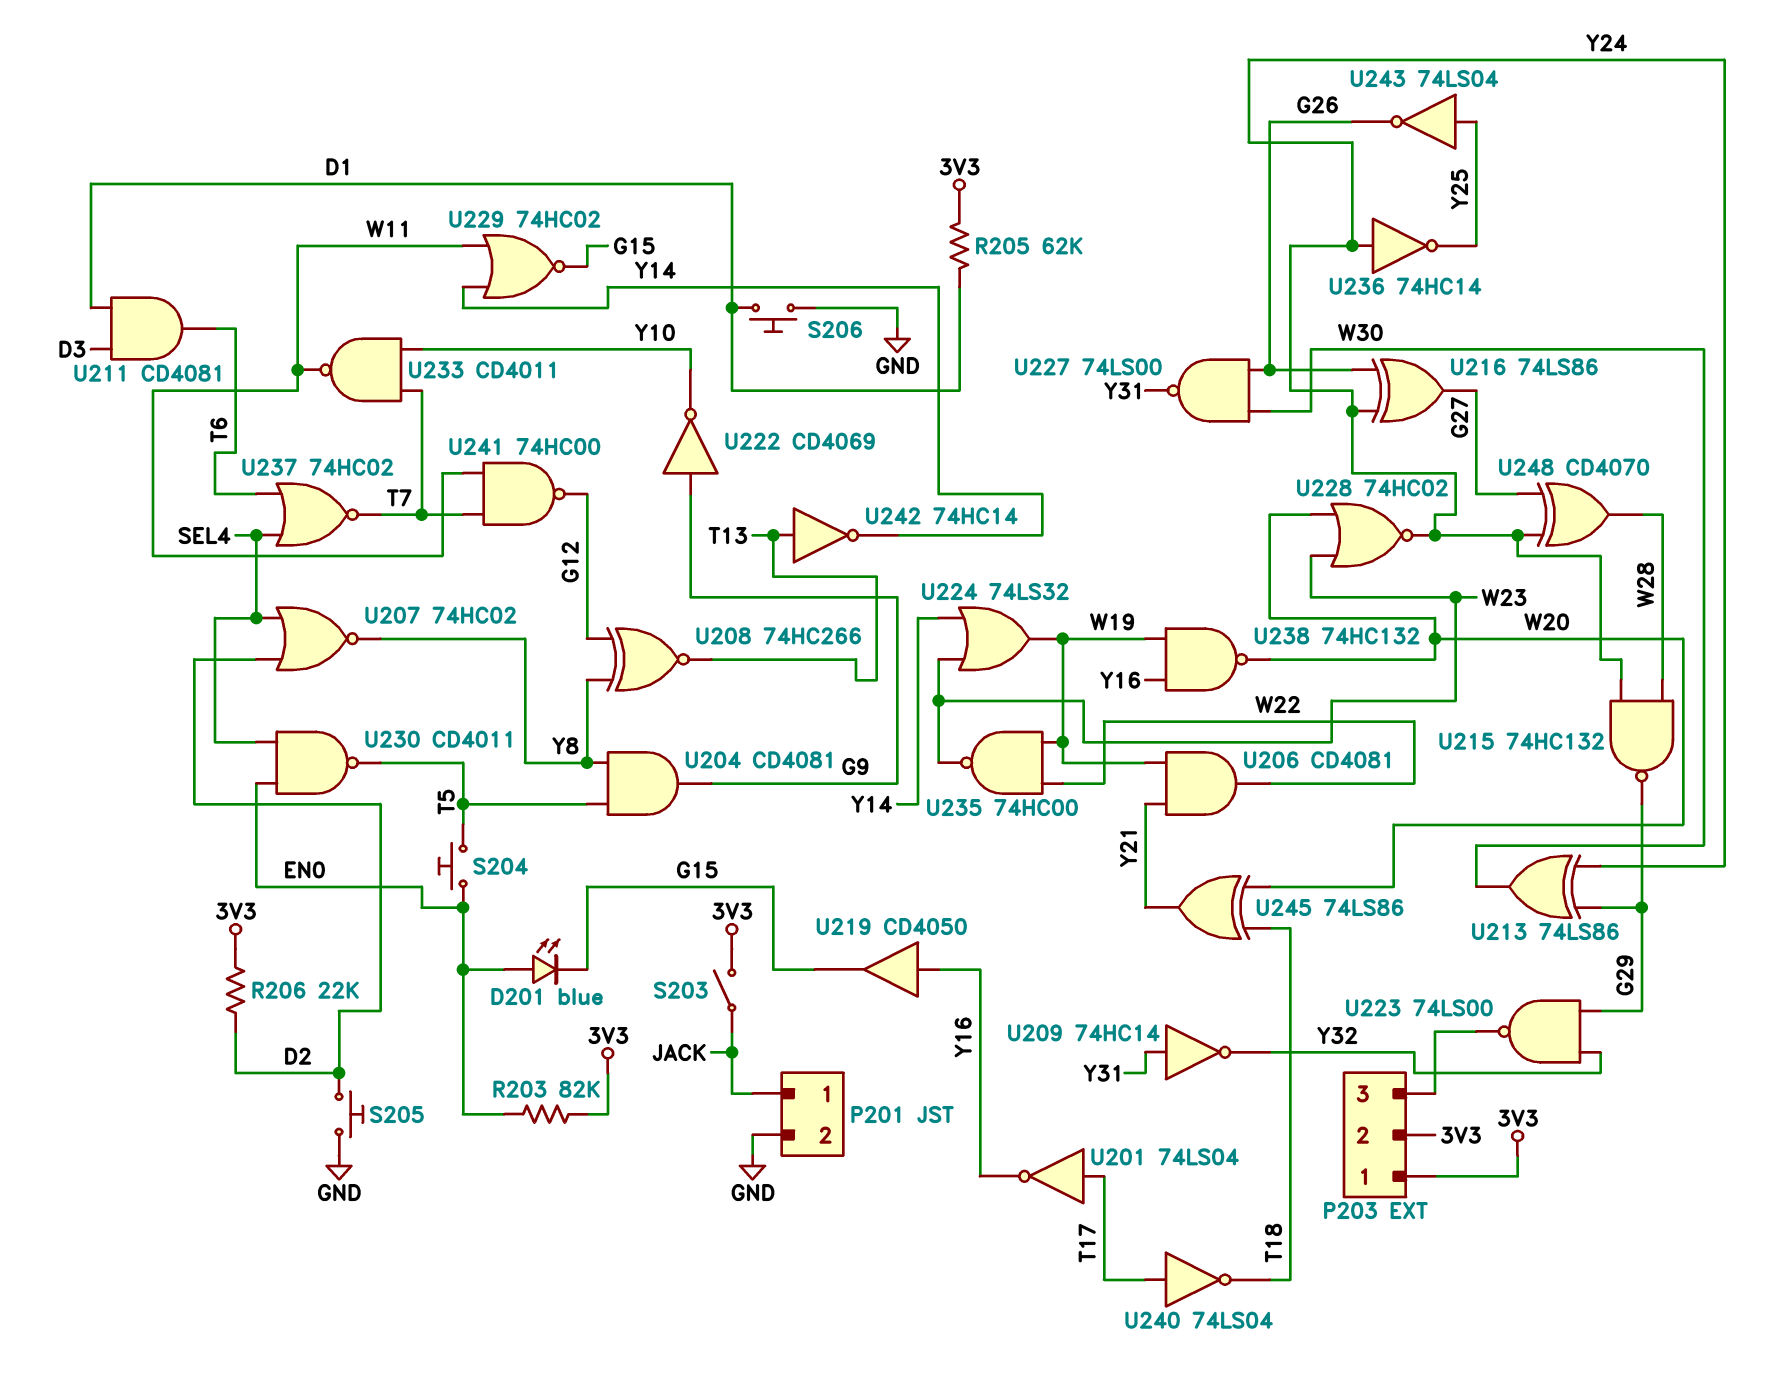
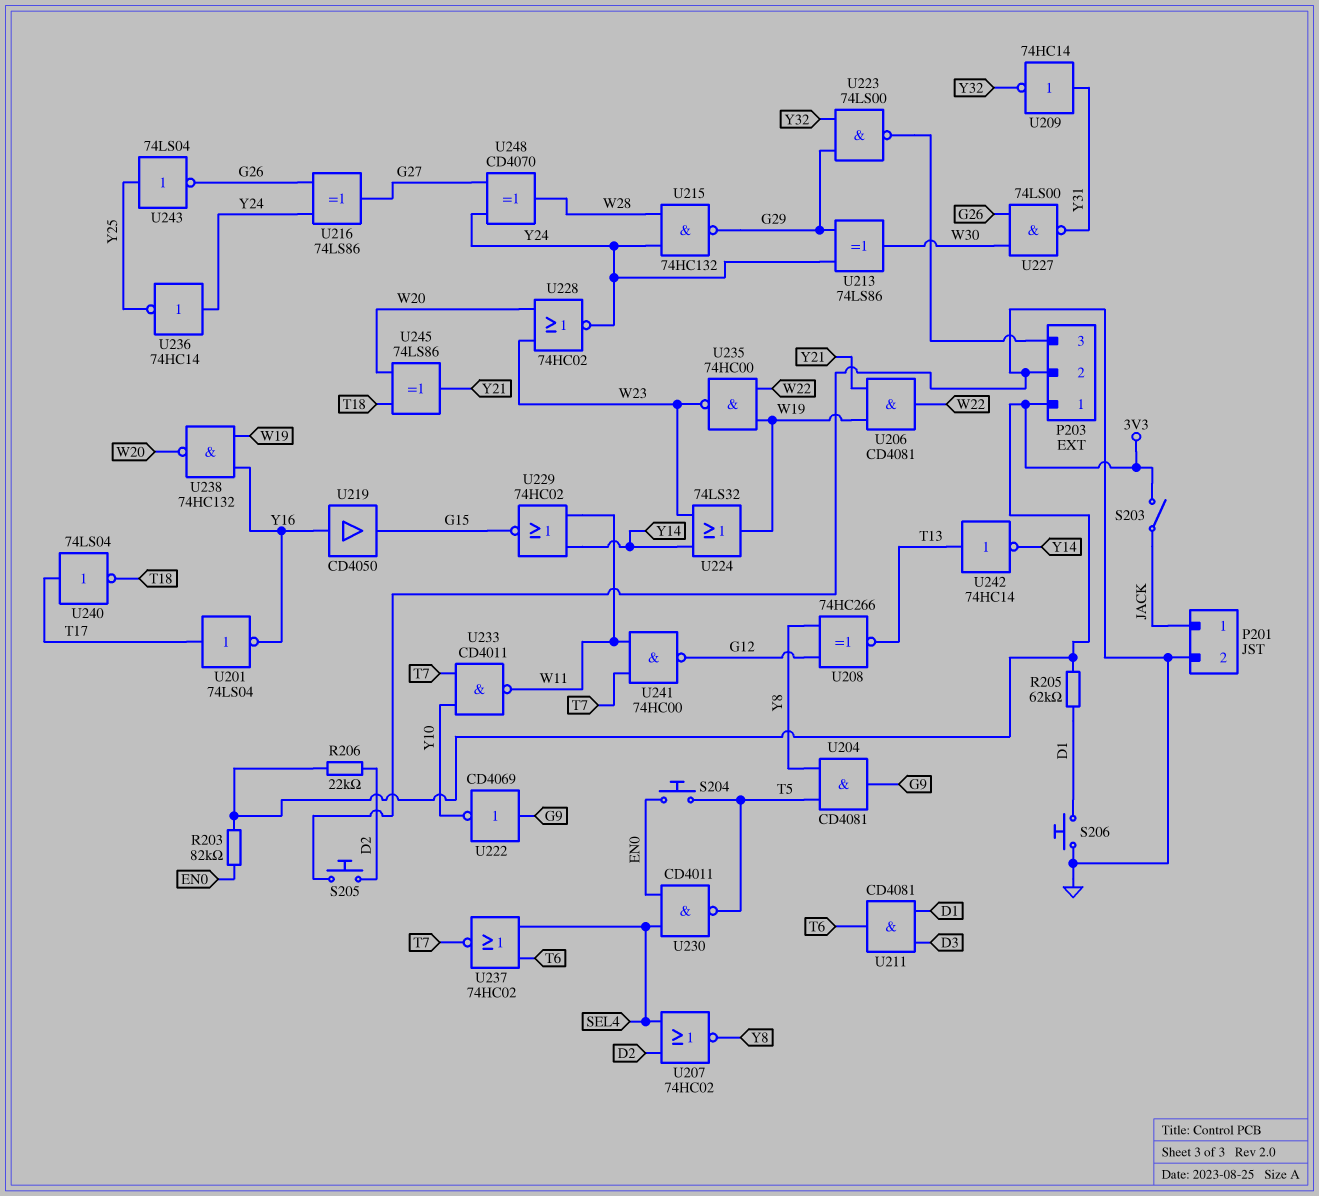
D201: LED blue (A EN0, K G15) -> none
P203 pin 2: 3V3 -> GND

